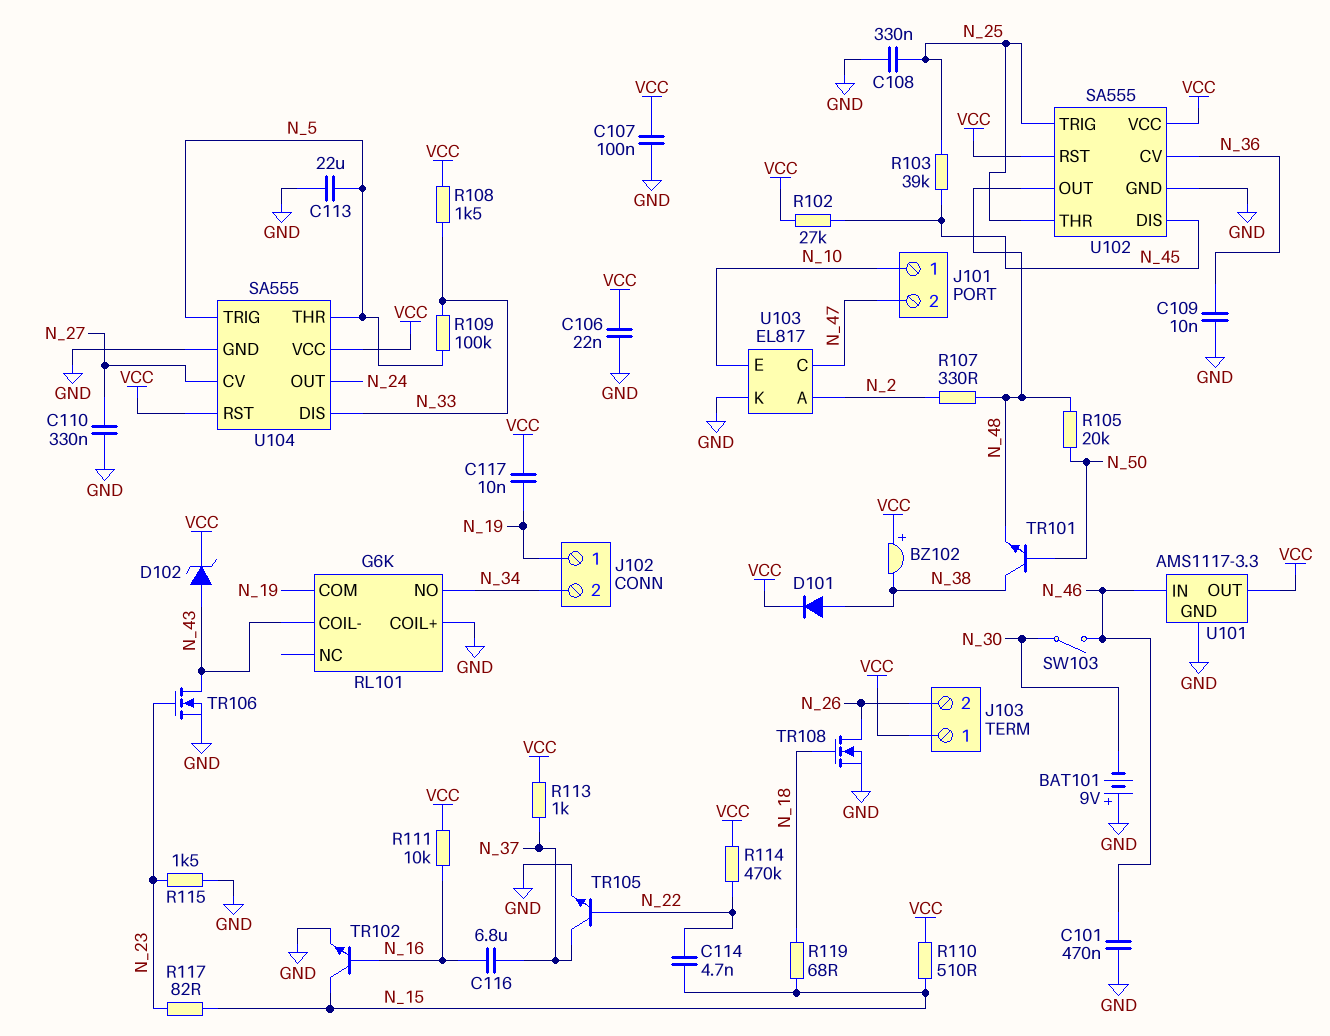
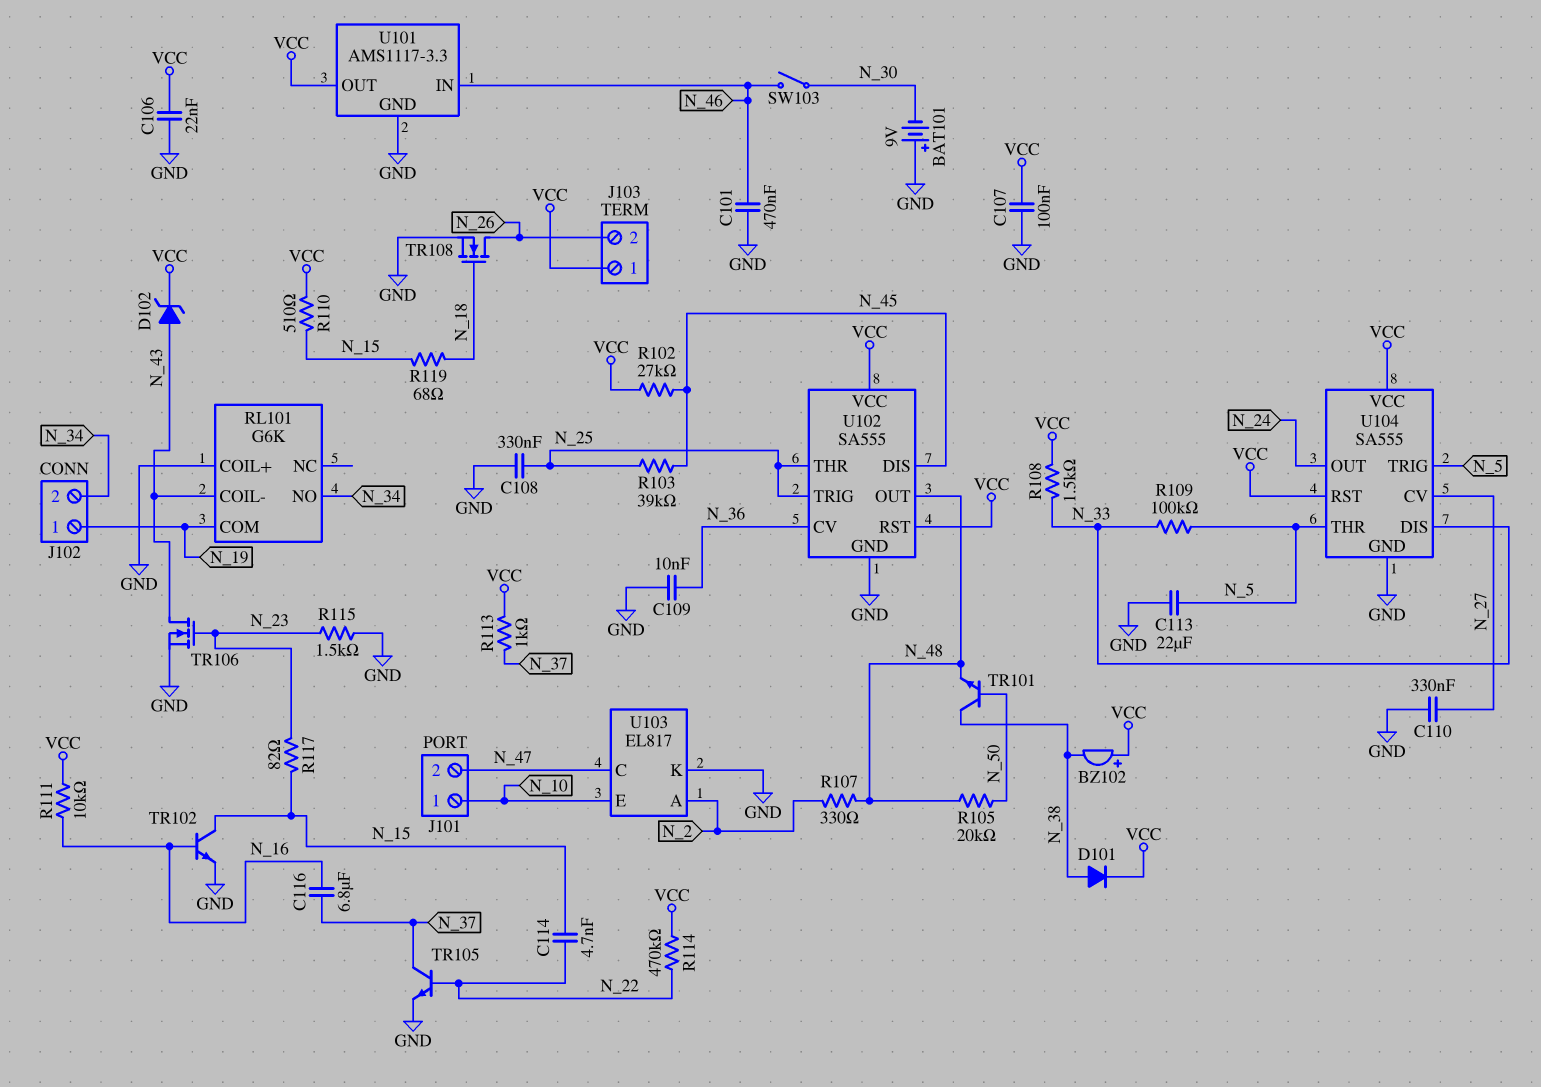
C117: 10nF (N_19, VCC) -> none

